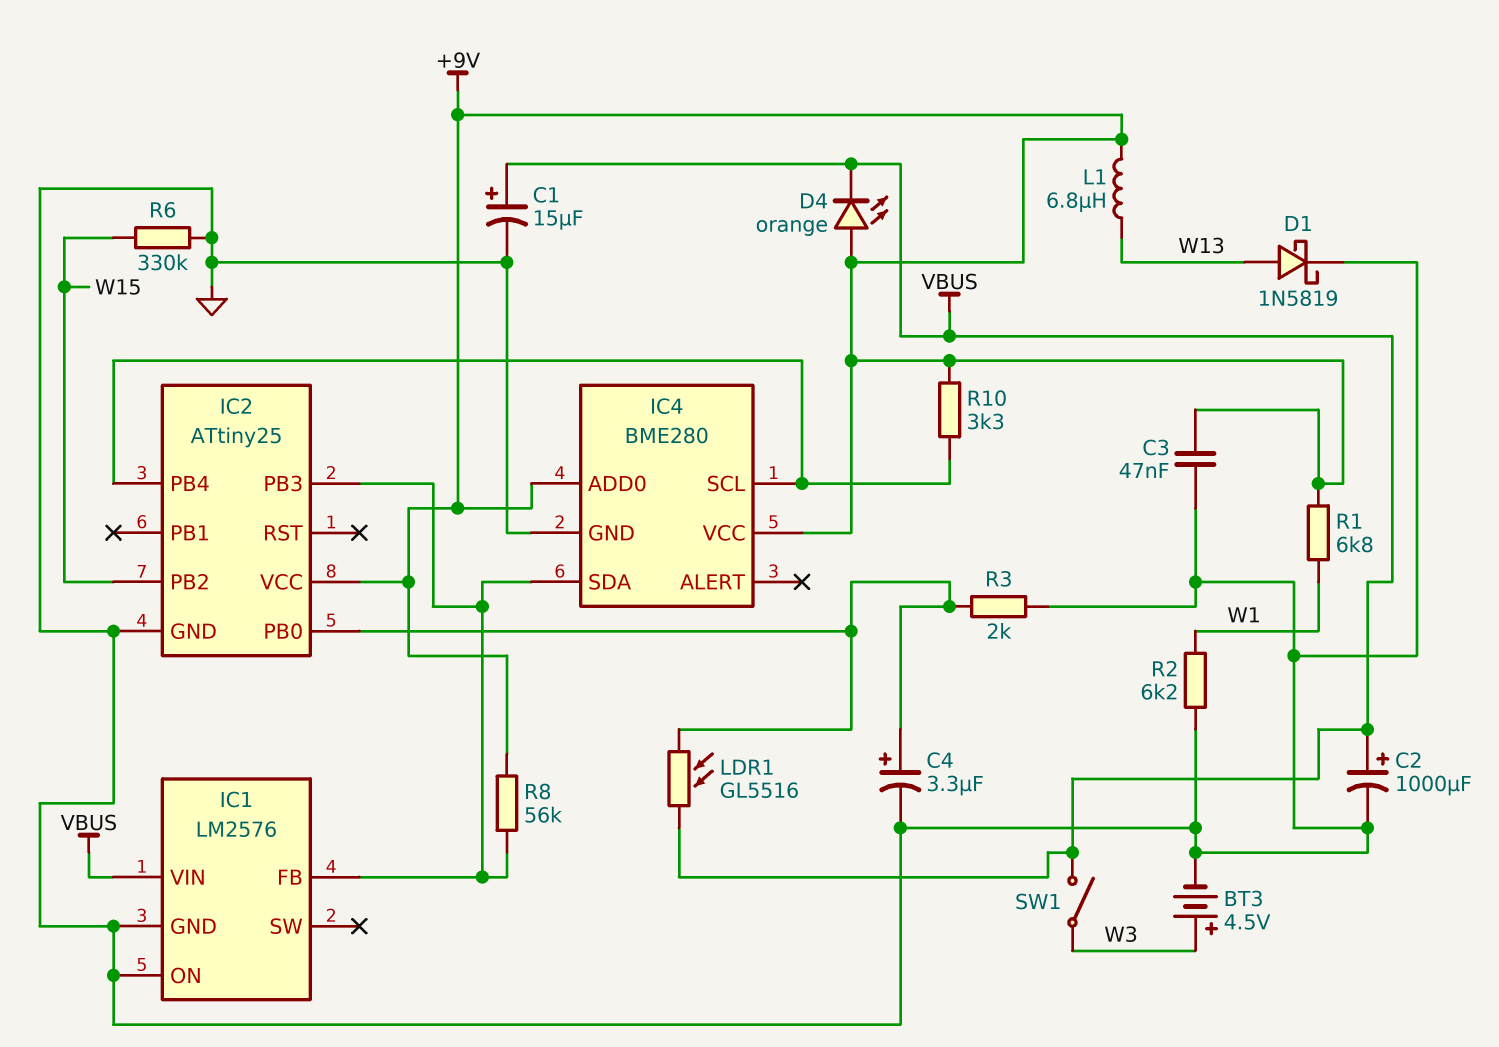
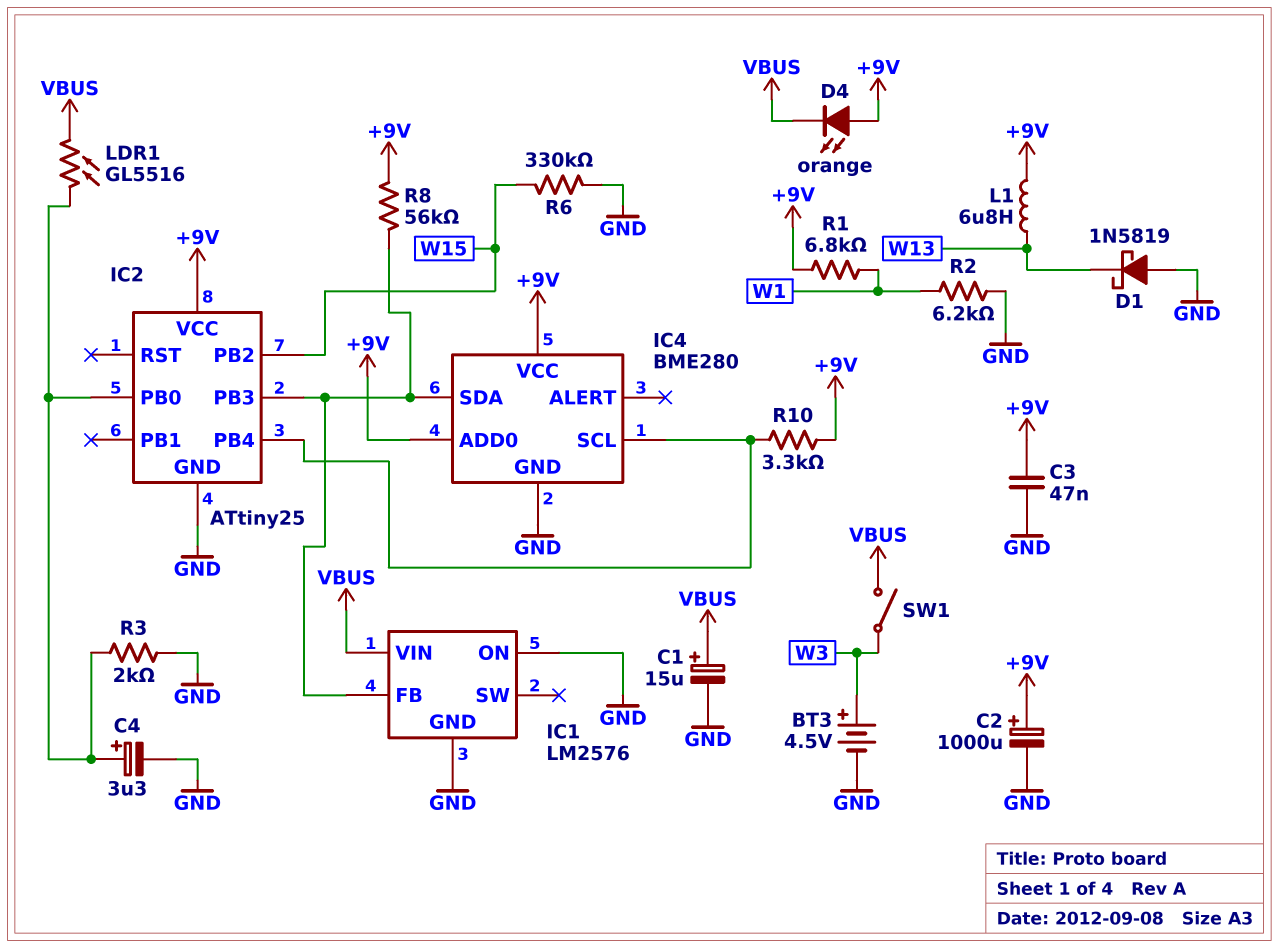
C2: 1000uF (plus VBUS, minus GND) -> 1000uF (plus +9V, minus GND)
D1: schottky 1N5819 (A W13, K GND) -> schottky 1N5819 (A GND, K W13)

